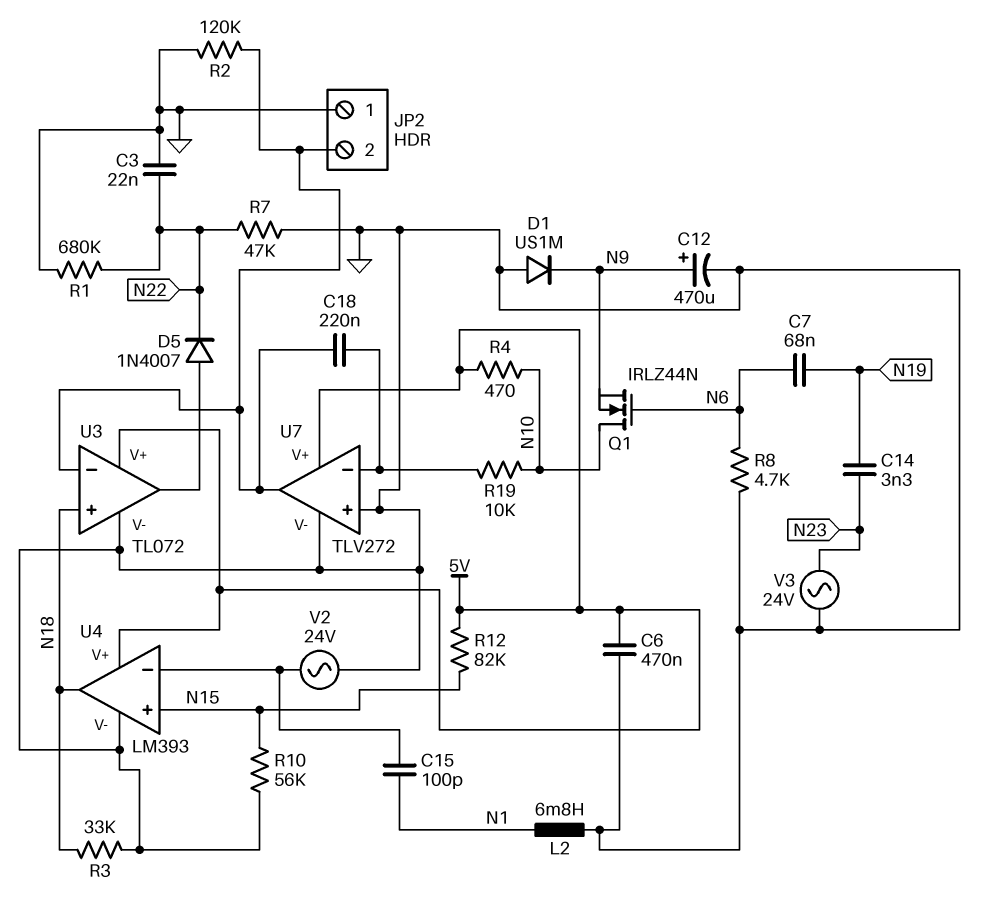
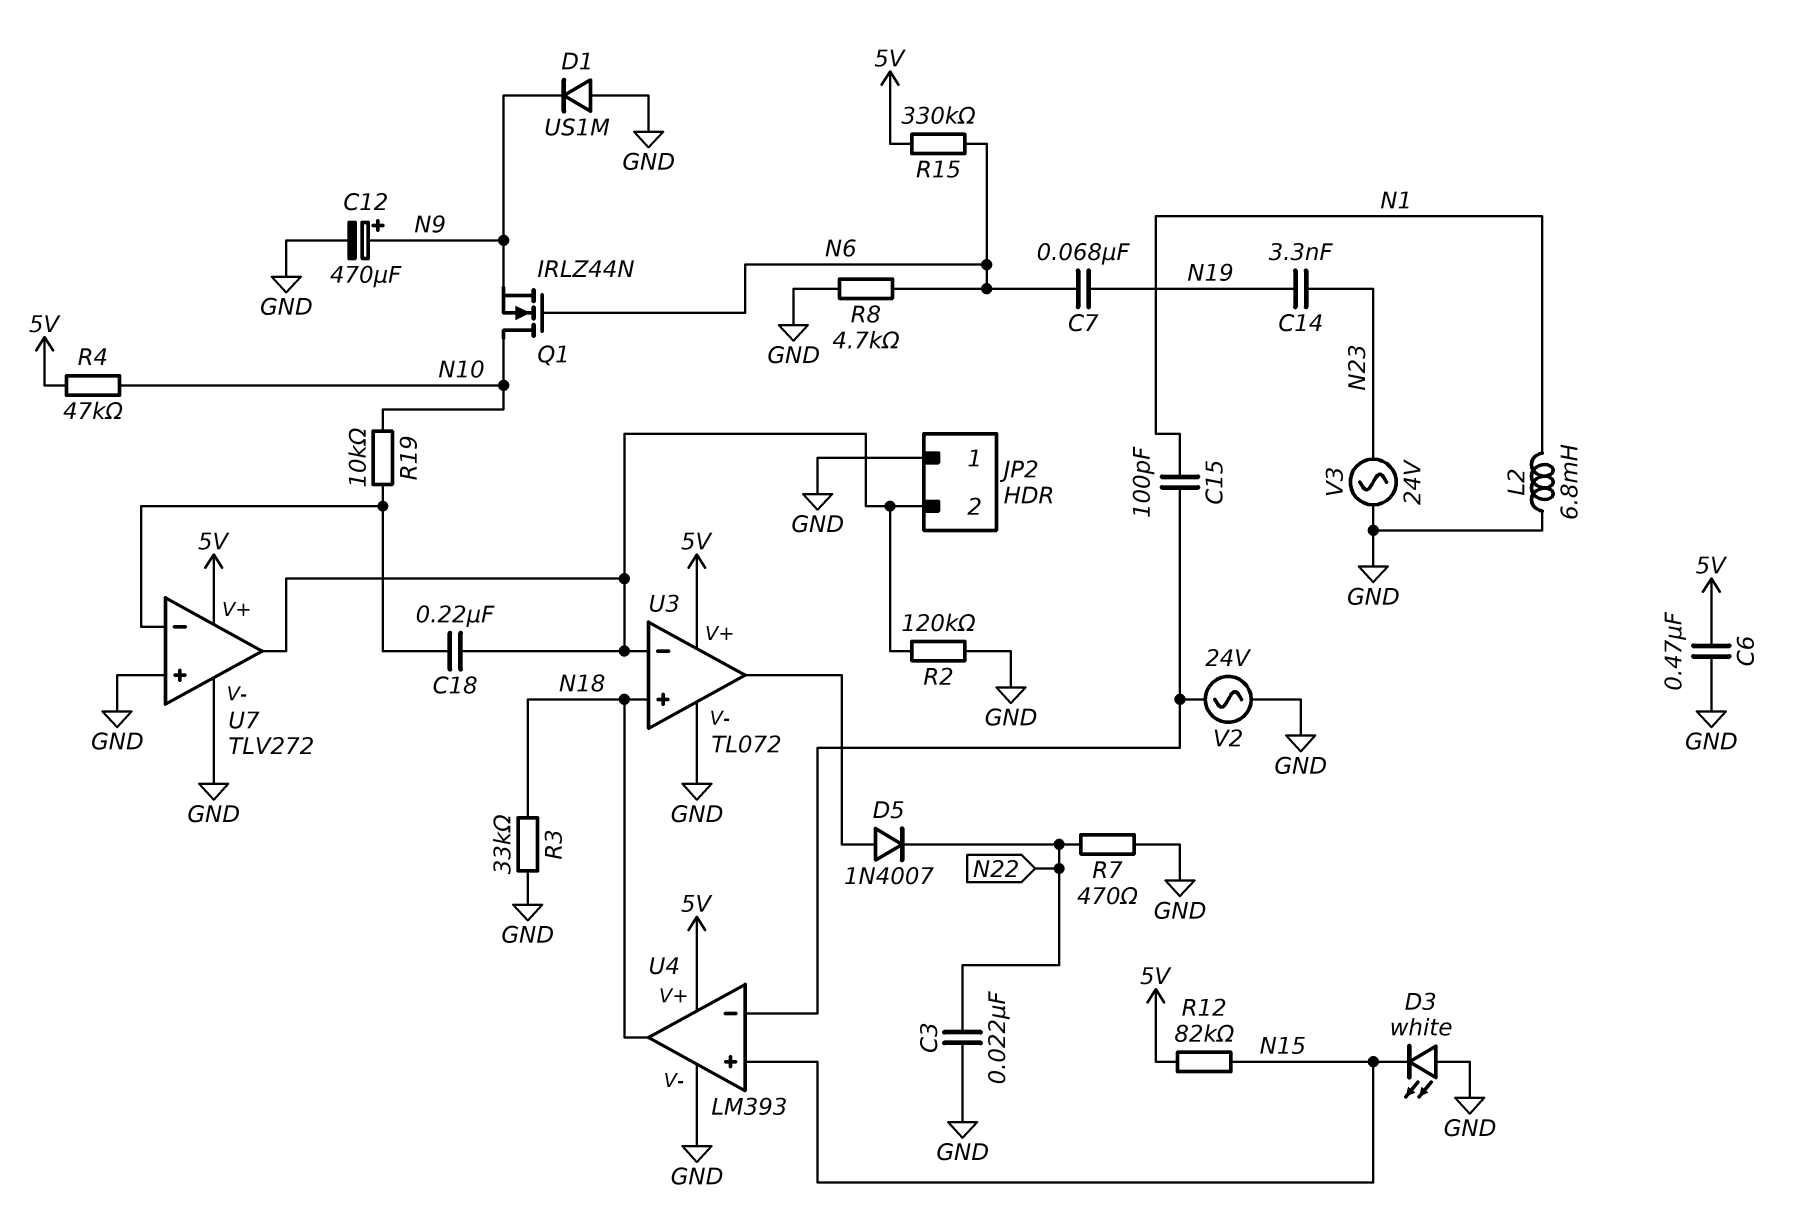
D3: none -> LED white (A GND, K N15)
R1: 680k (GND, N22) -> none
R4: 470 (5V, N10) -> 47k (5V, N10)
R7: 47k (GND, N22) -> 470 (GND, N22)
R10: 56k (GND, N15) -> none
R15: none -> 330k (5V, N6)

